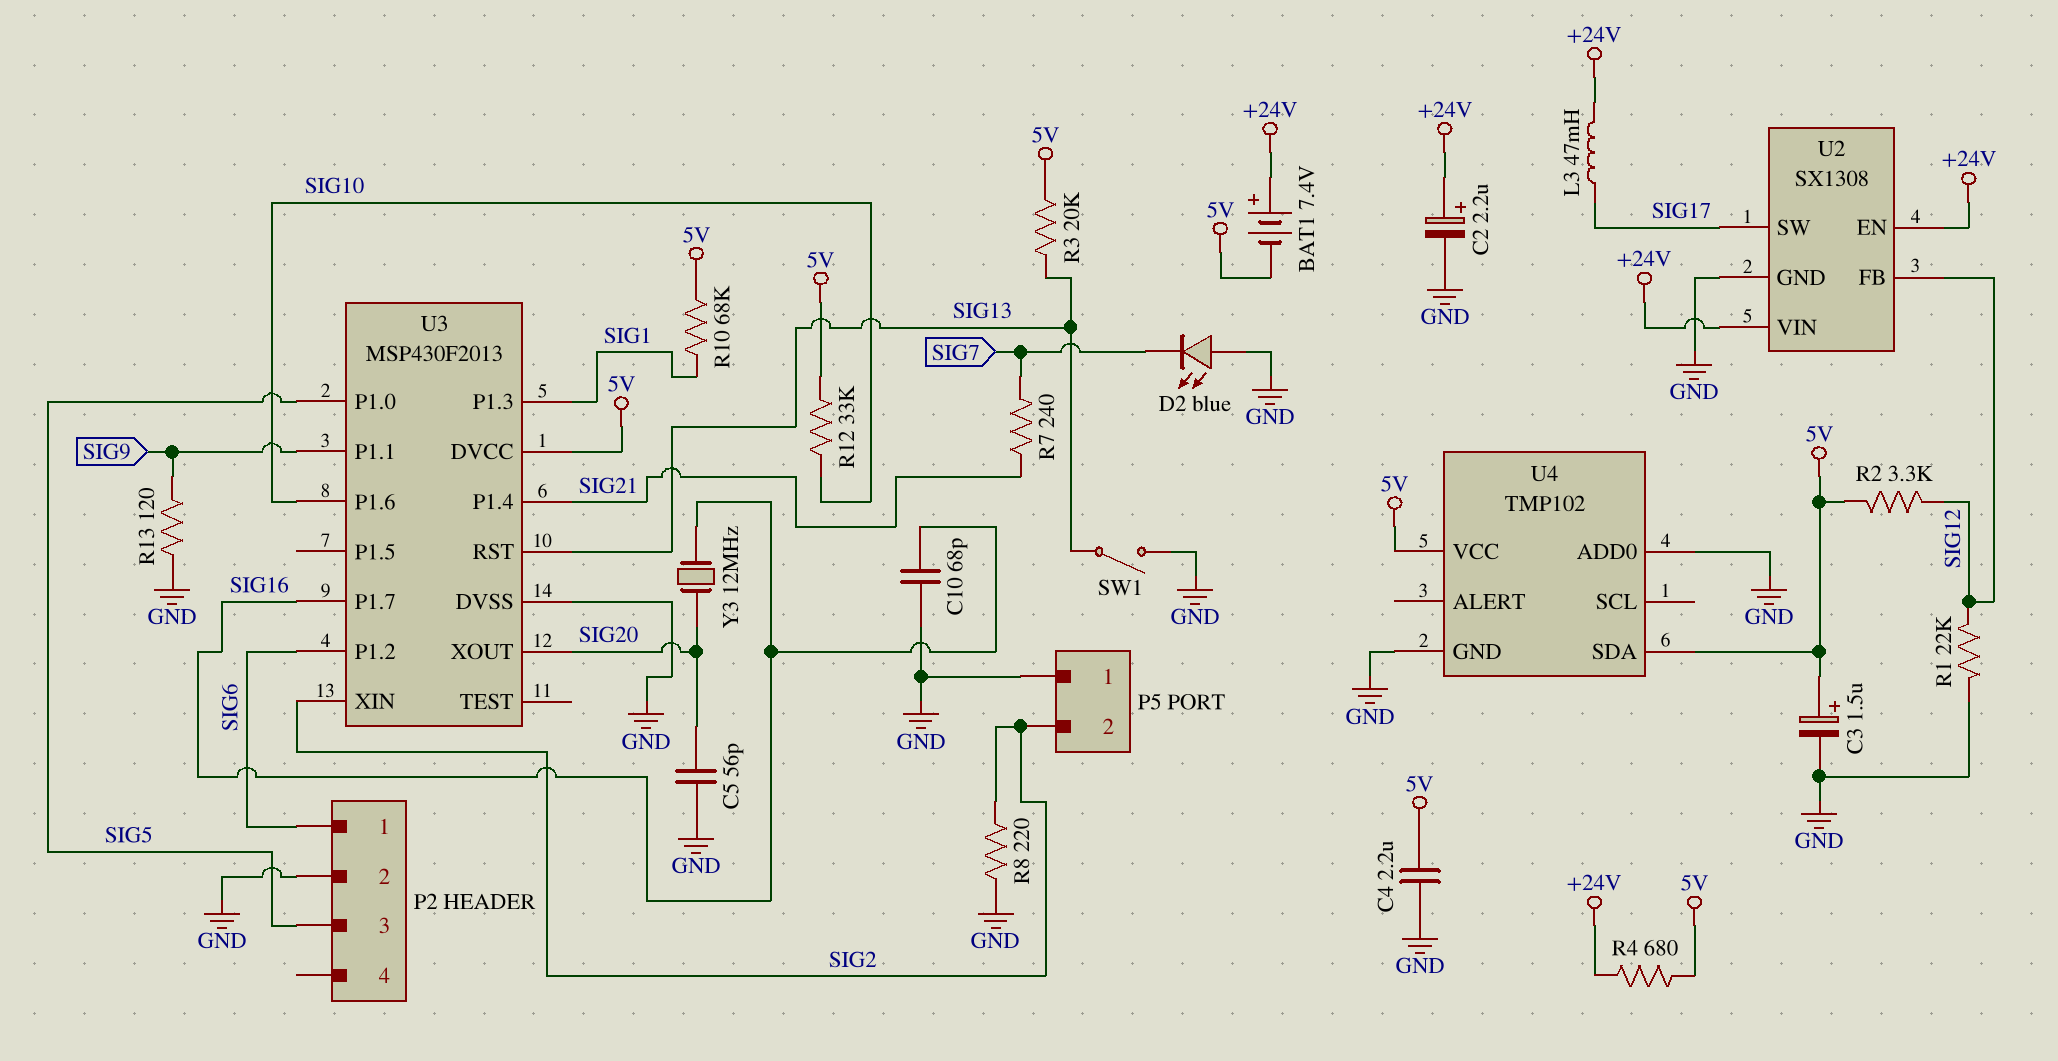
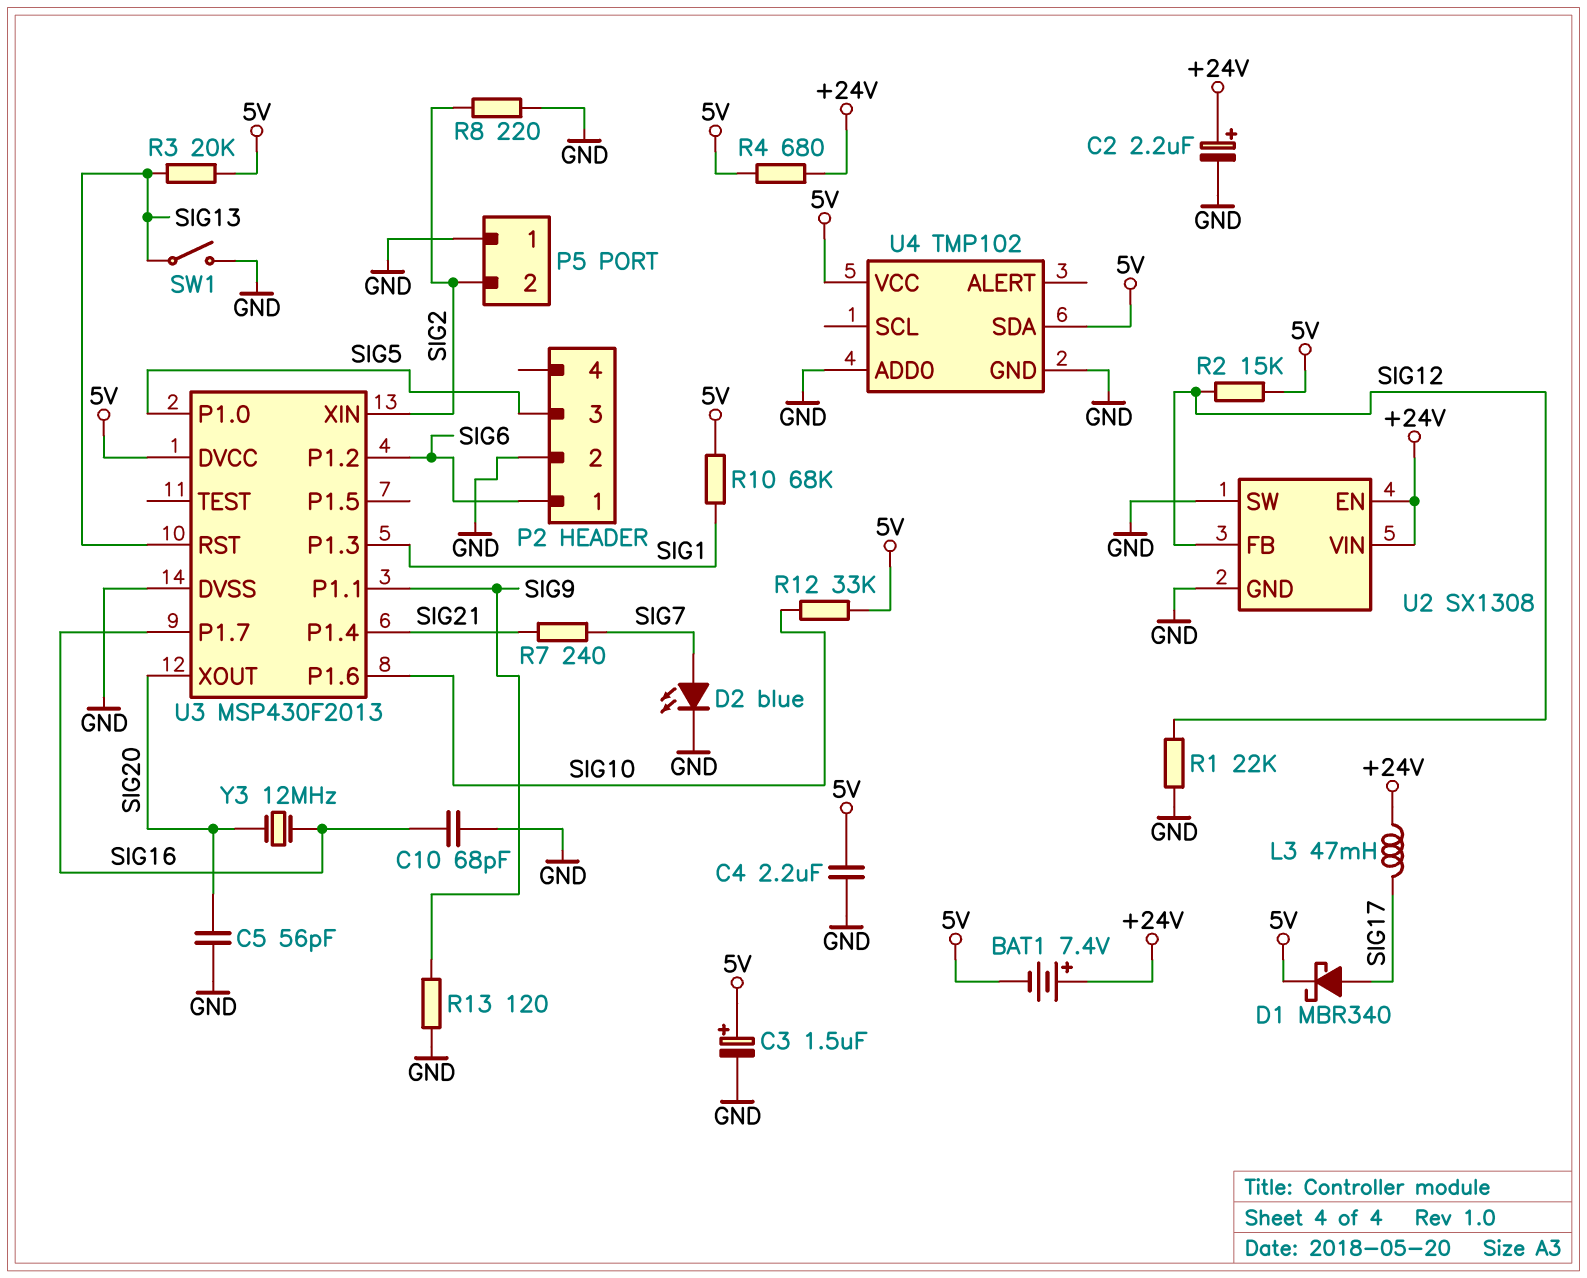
D1: none -> schottky MBR340 (A SIG17, K 5V)
D2: LED blue (A GND, K SIG7) -> LED blue (A SIG7, K GND)
R2: 3.3k (5V, SIG12) -> 15k (5V, SIG12)
U2 pin SW: SIG17 -> GND

